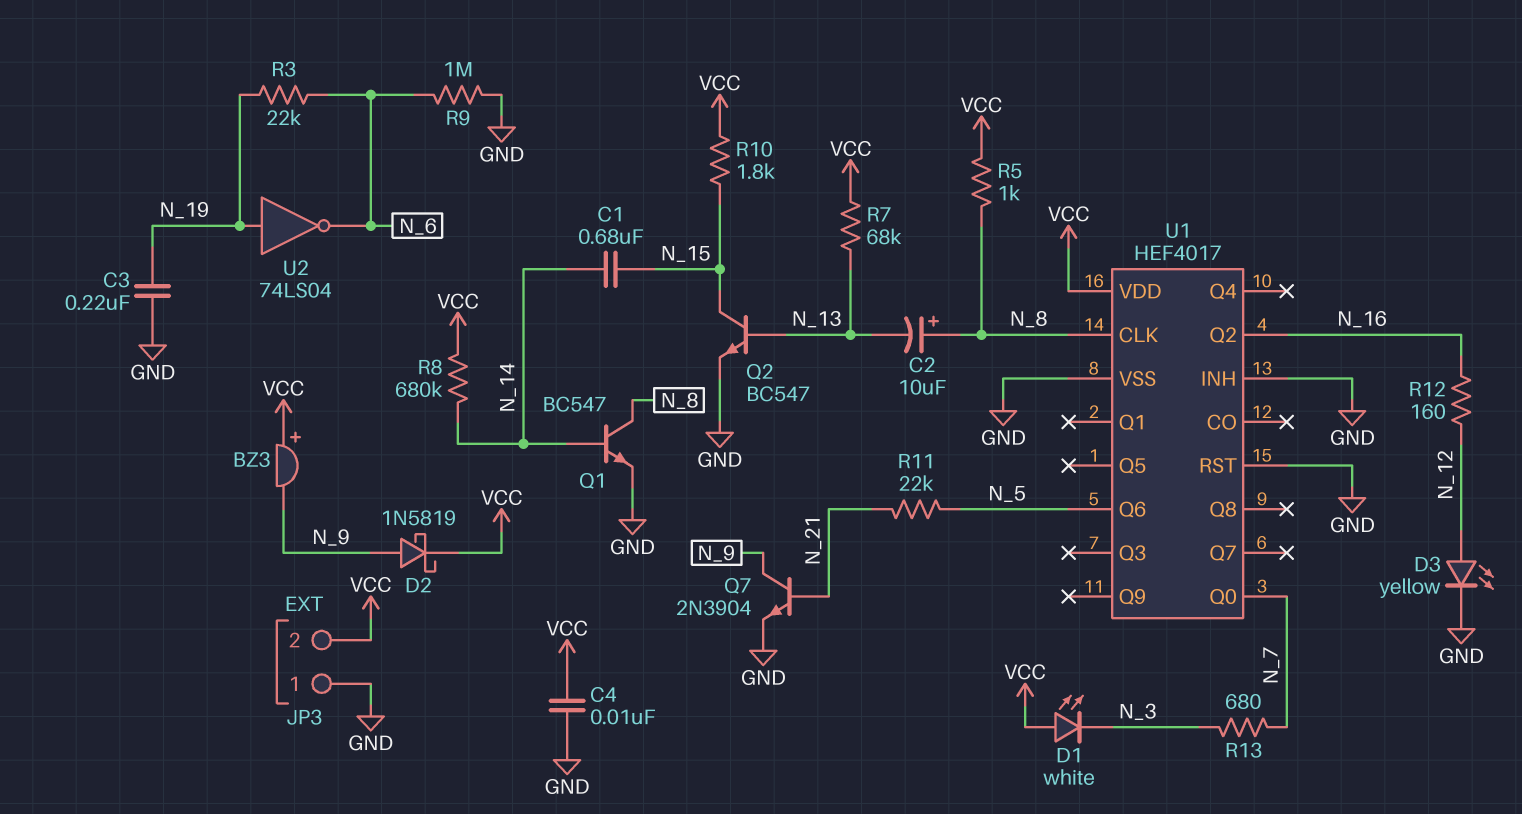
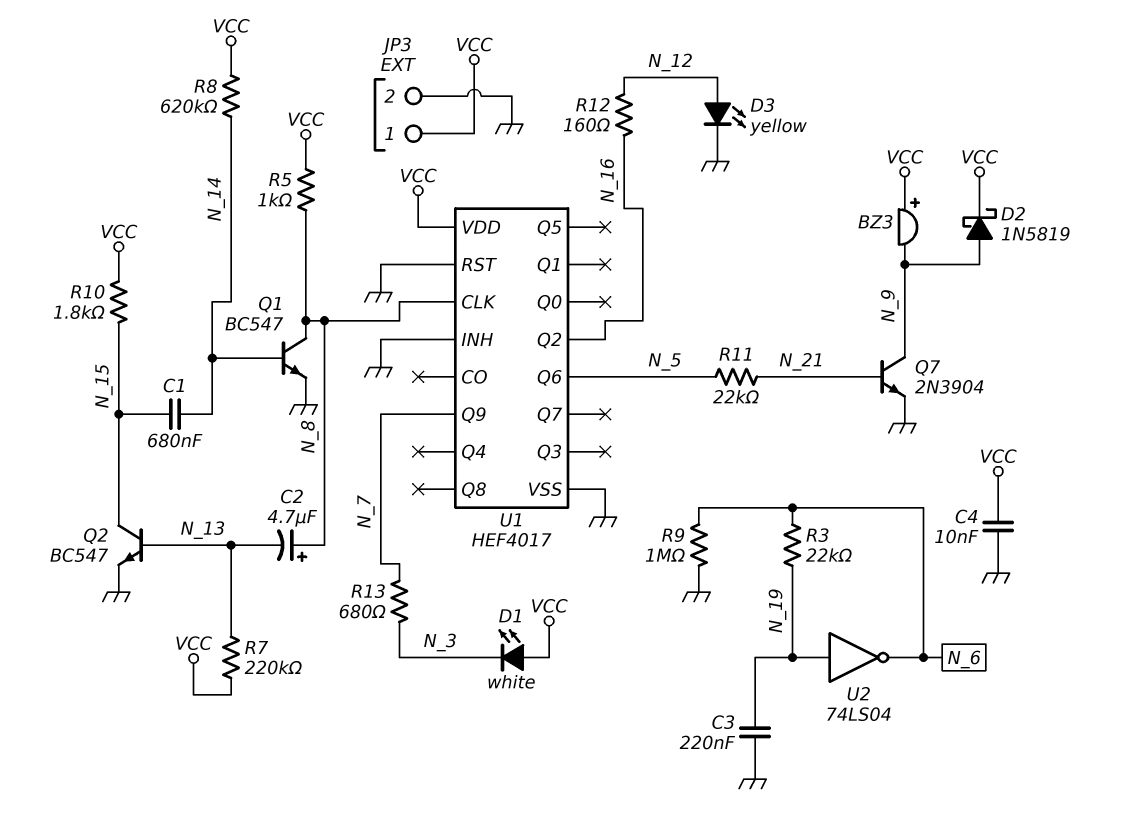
C2: 10uF (plus N_8, minus N_13) -> 4.7uF (plus N_8, minus N_13)
JP3 pin 1: GND -> VCC
JP3 pin 2: VCC -> GND
R7: 68k (N_13, VCC) -> 220k (N_13, VCC)
R8: 680k (N_14, VCC) -> 620k (N_14, VCC)
U1 pin Q0: N_7 -> none
U1 pin Q9: none -> N_7

